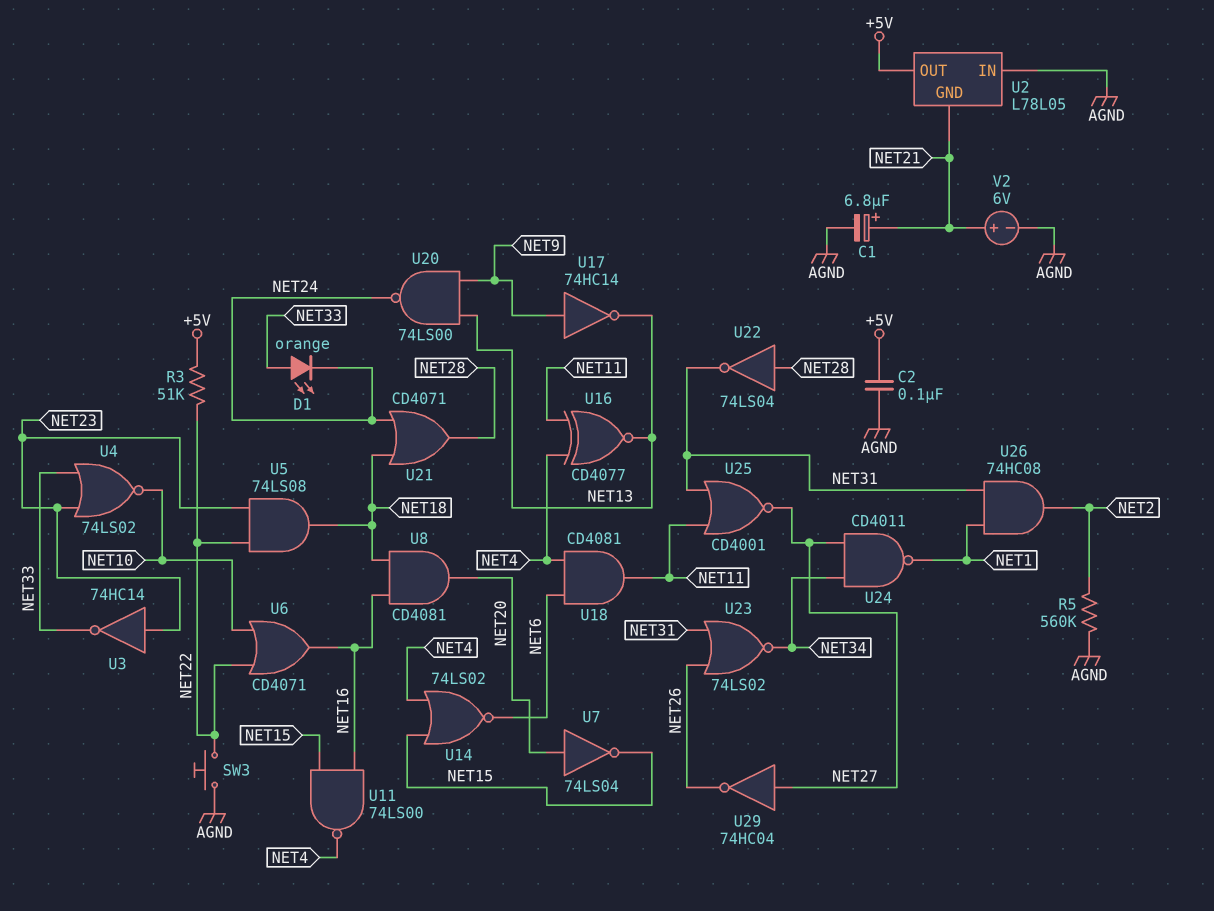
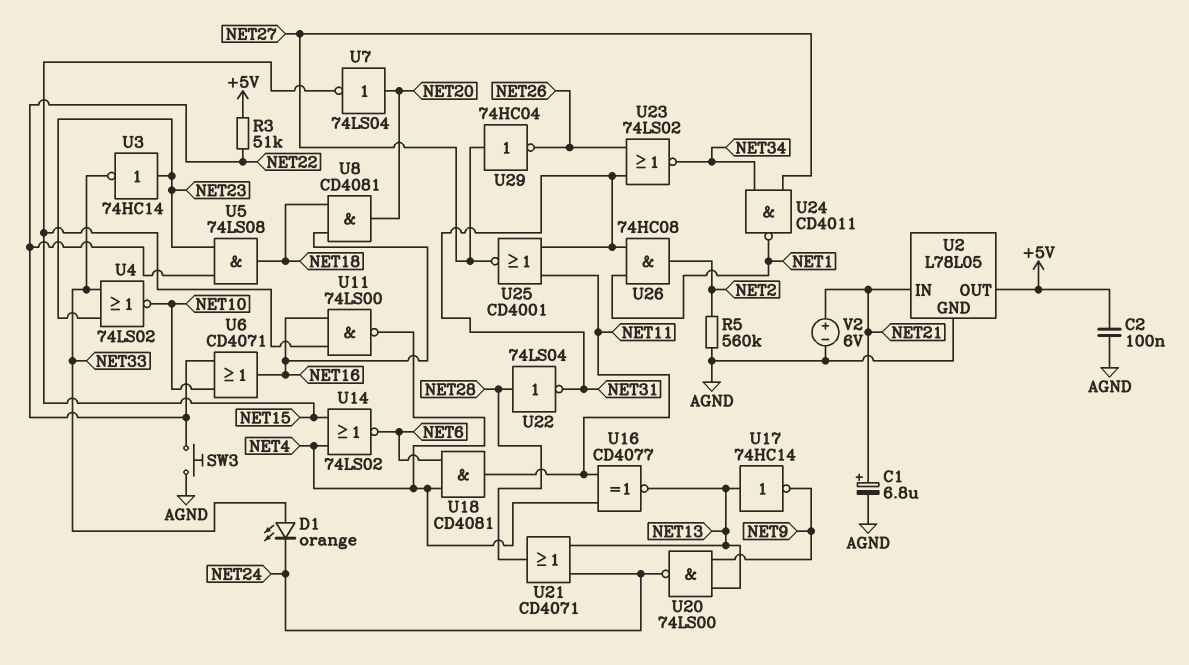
U2 pin GND: NET21 -> AGND
U2 pin IN: AGND -> NET21
U17: NOT 74HC14 (in NET9, out NET13) -> NOT 74HC14 (in NET13, out NET9)
U21: OR CD4071 (in NET18, in NET24, out NET28) -> OR CD4071 (in NET13, in NET24, out NET28)

